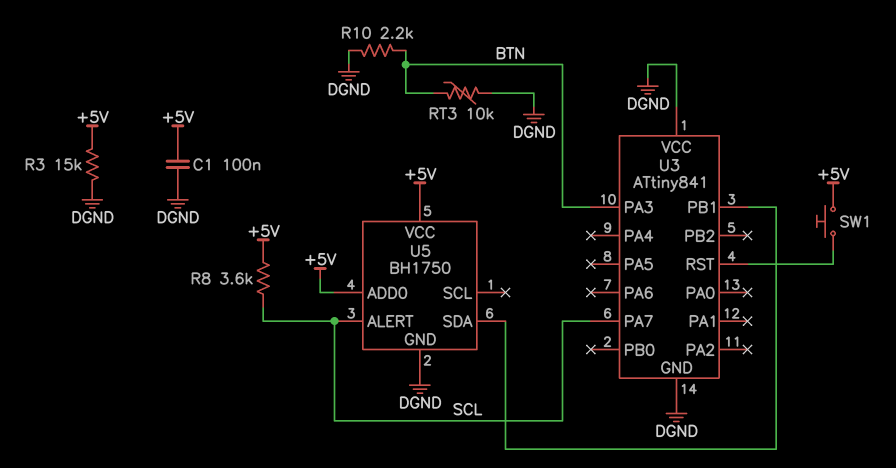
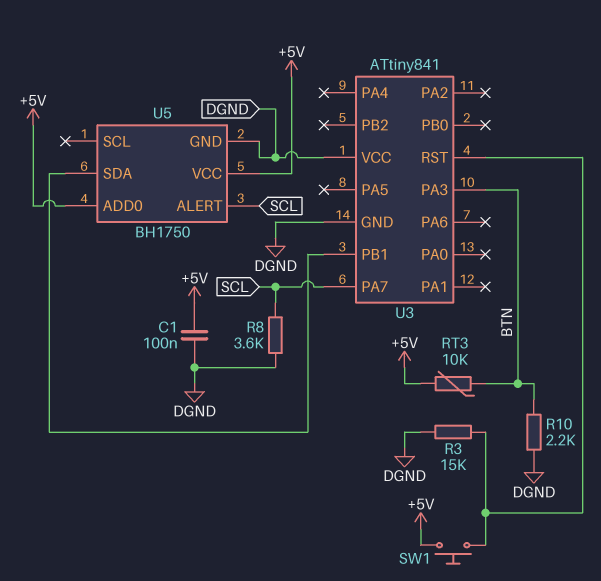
R3: 15k (+5V, DGND) -> 15k (DGND, U3/RST)
R8: 3.6k (+5V, SCL) -> 3.6k (DGND, SCL)
RT3: 10k (BTN, DGND) -> 10k (+5V, BTN)

